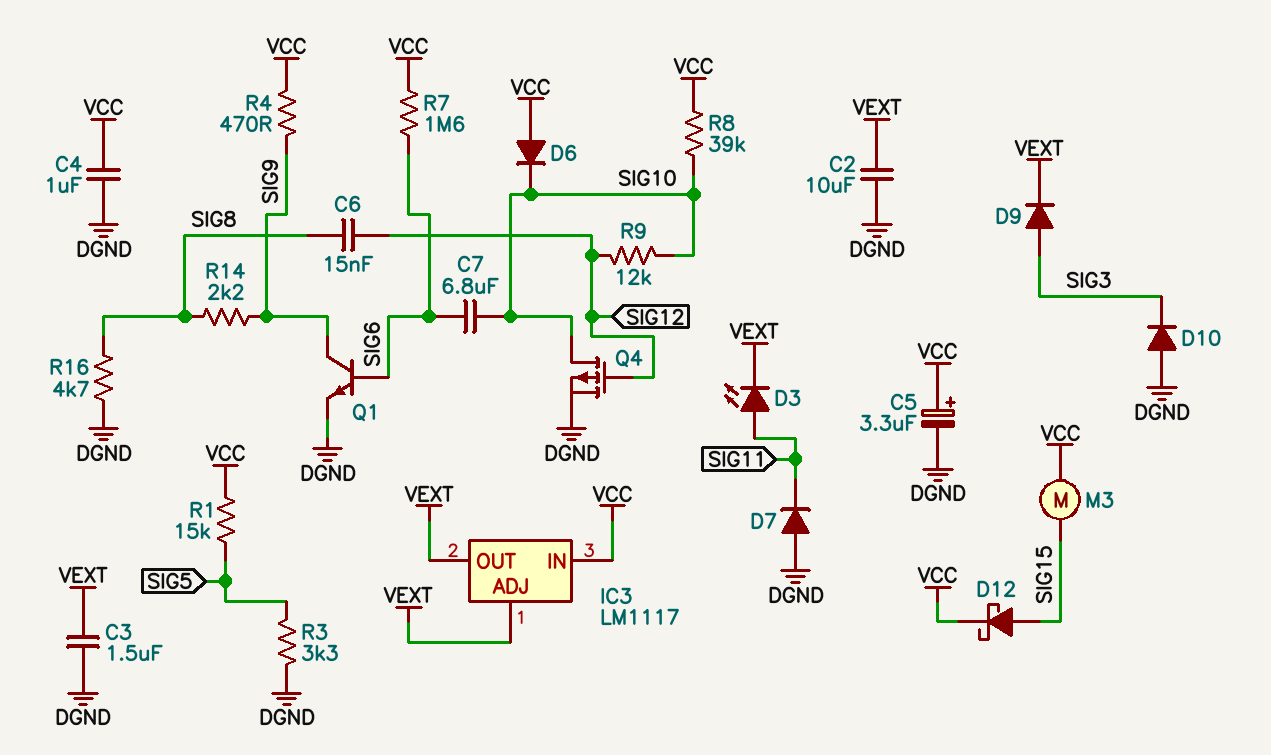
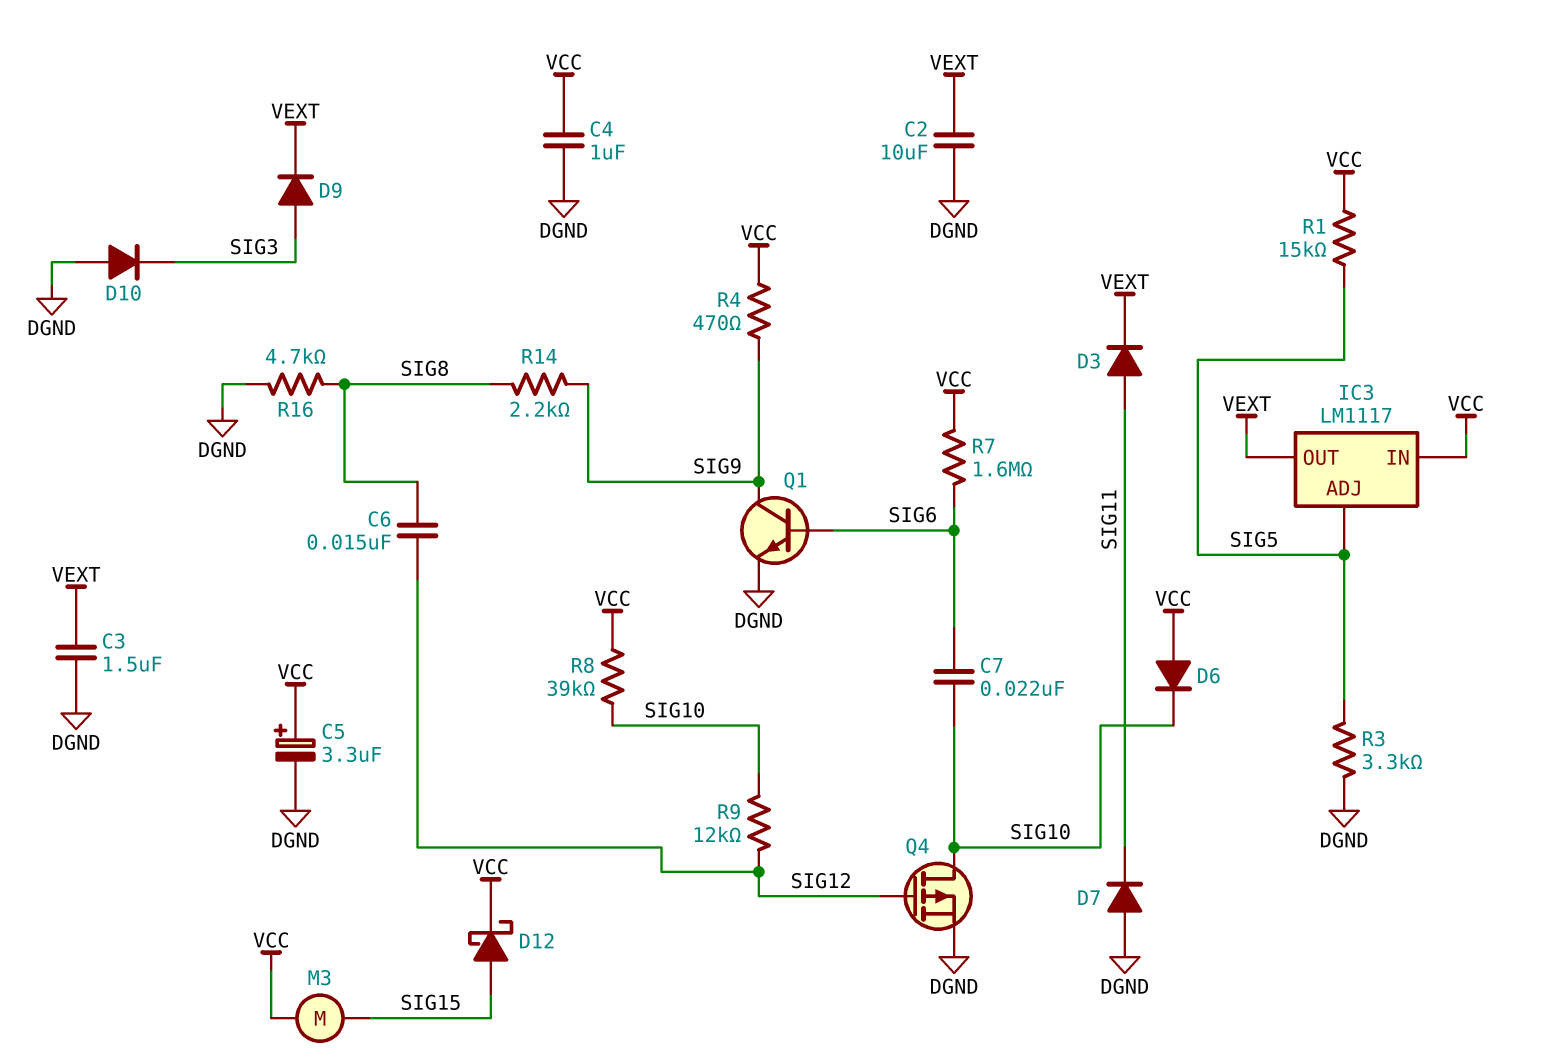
C7: 6.8uF (SIG6, SIG10) -> 22nF (SIG6, SIG10)
D3: LED (A SIG11, K VEXT) -> diode (A SIG11, K VEXT)
IC3 pin ADJ: VEXT -> SIG5

